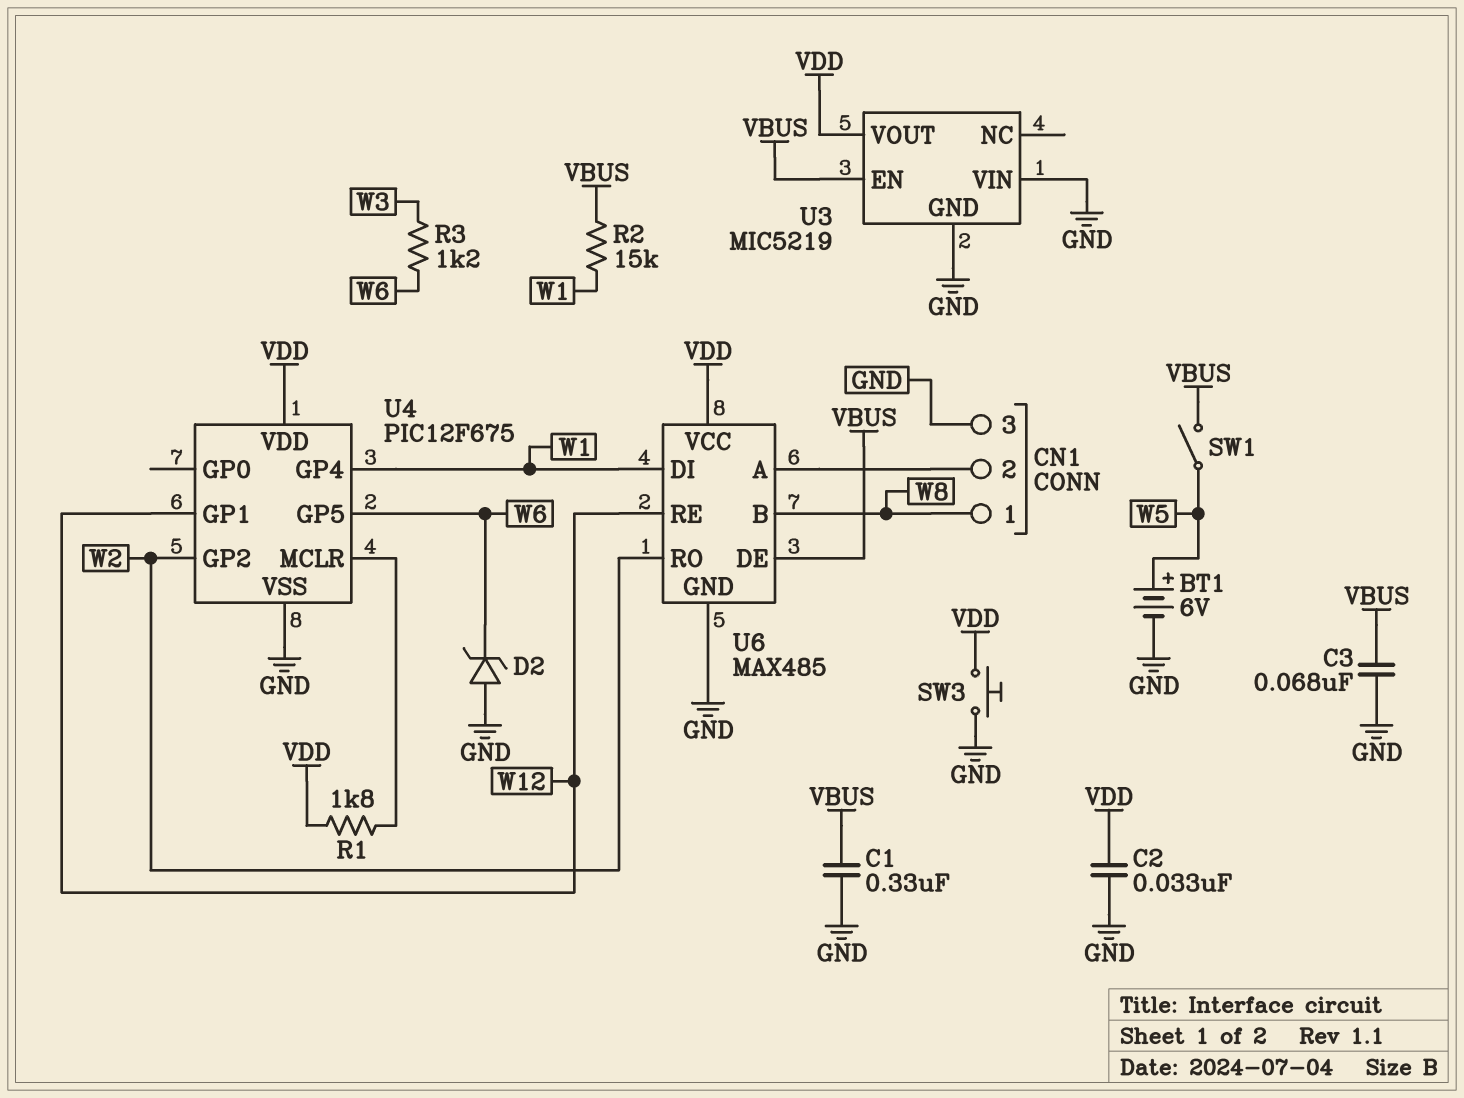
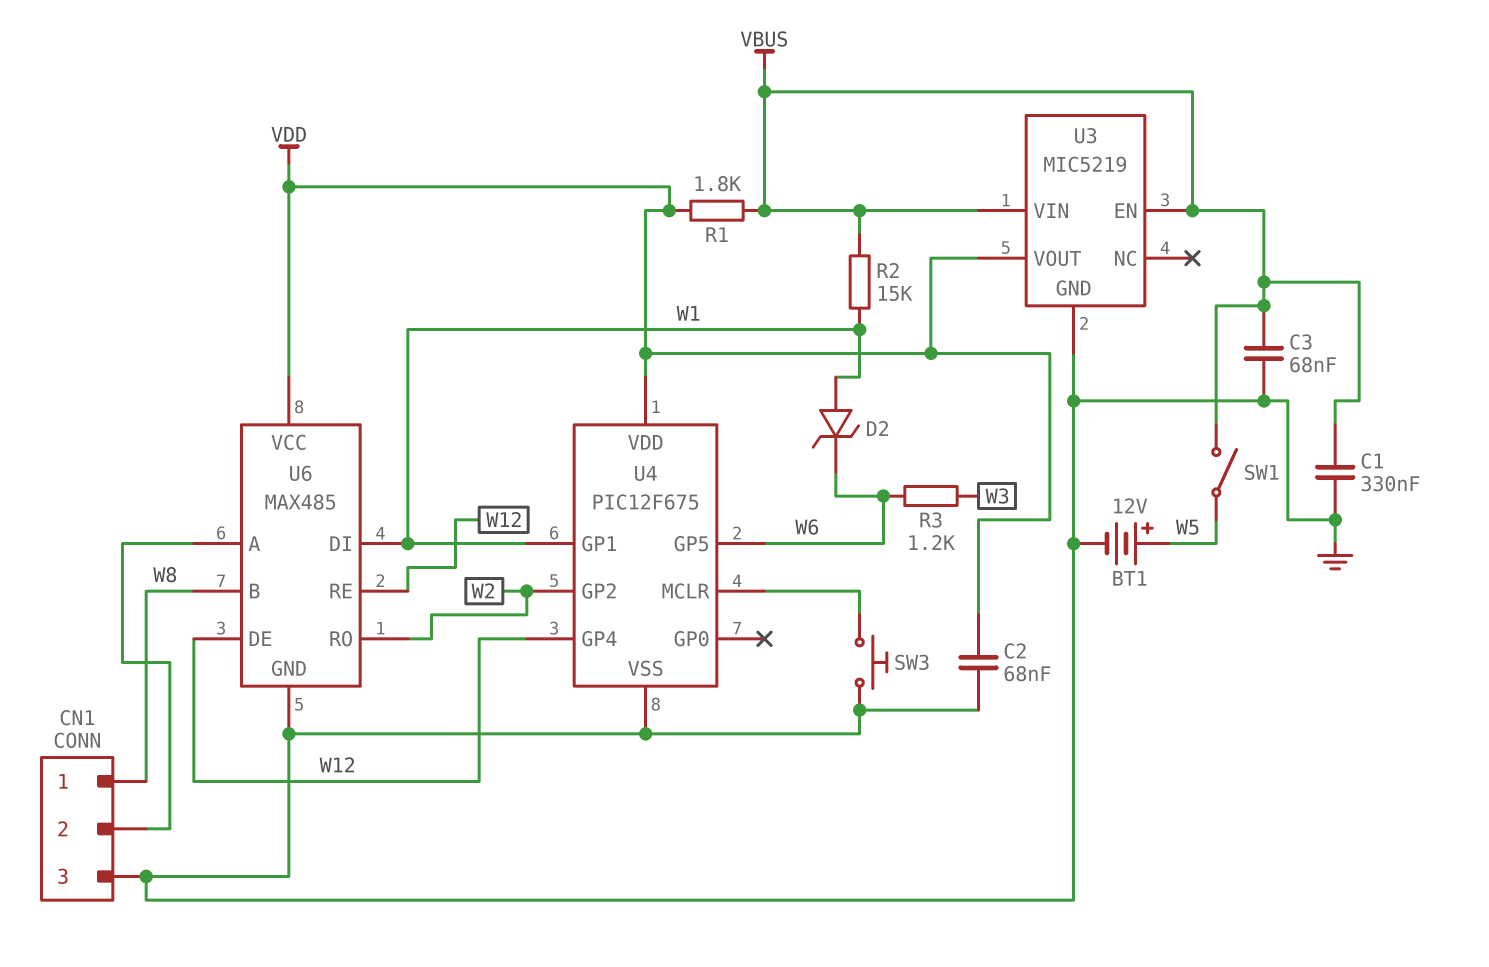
BT1: 6V (plus W5, minus GND) -> 12V (plus W5, minus GND)
C2: 33nF (GND, VDD) -> 68nF (GND, VDD)
D2: zener (A GND, K W6) -> zener (A W1, K W6)
R1: 1.8k (U4/MCLR, VDD) -> 1.8k (VBUS, VDD)
SW3: button (GND, VDD) -> button (GND, U4/MCLR)
U3 pin VIN: GND -> VBUS
U4 pin GP1: W12 -> W1
U4 pin GP4: W1 -> W12
U6 pin DE: VBUS -> W12

